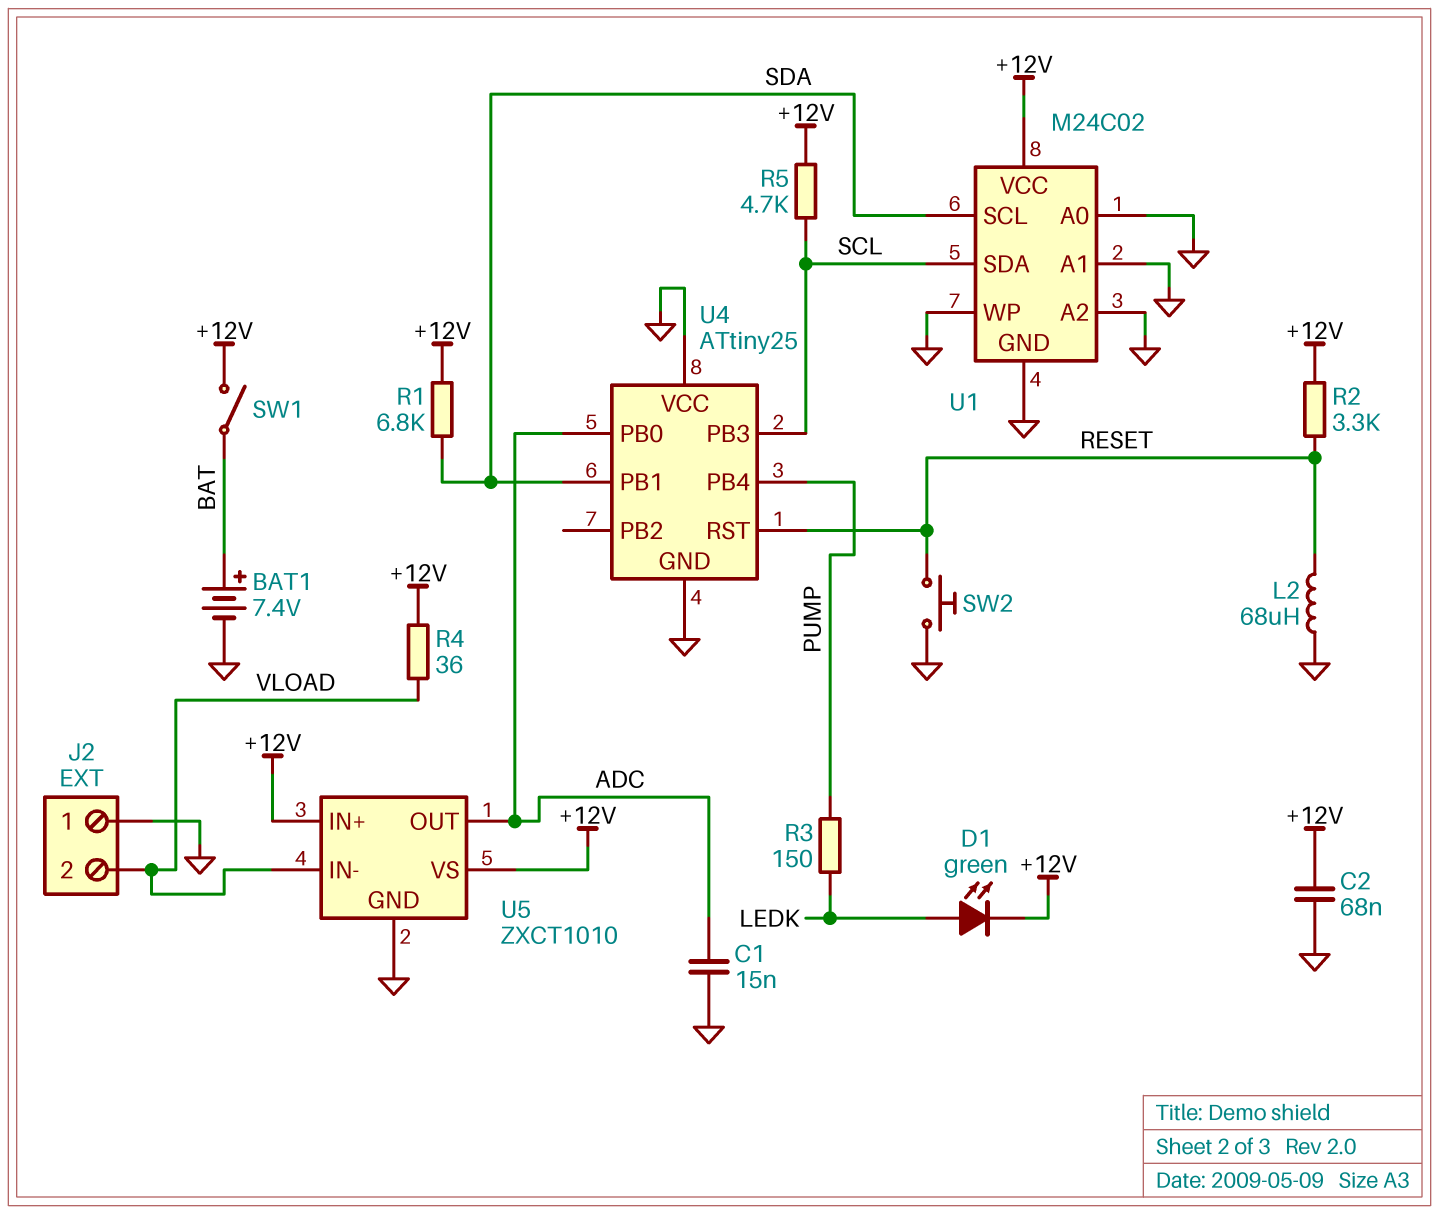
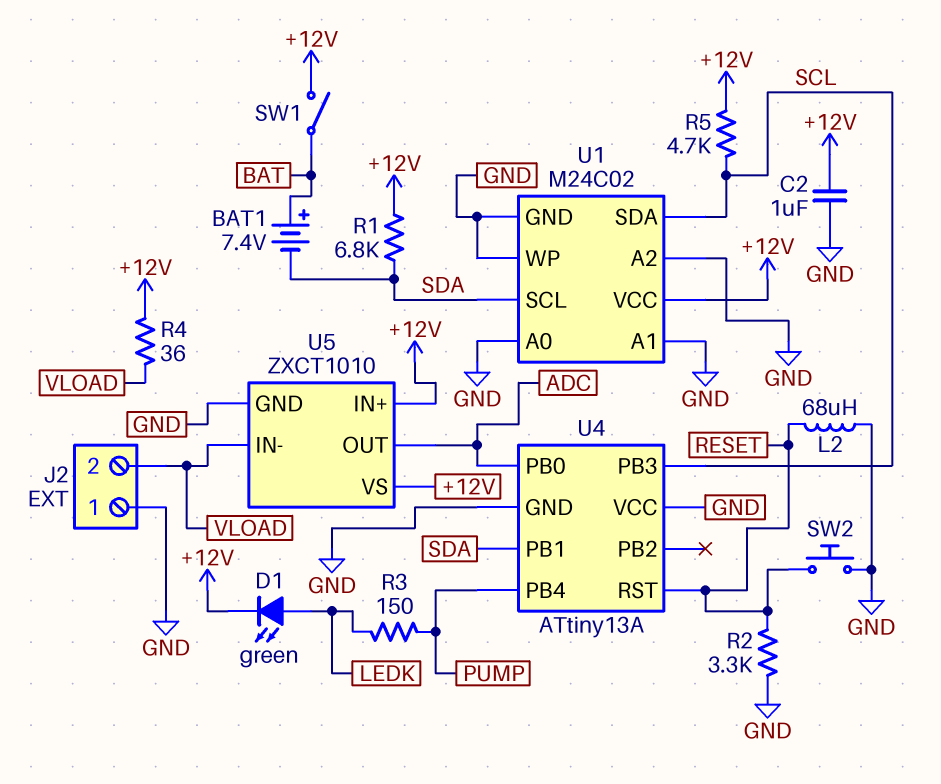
BAT1: 7.4V (plus BAT, minus GND) -> 7.4V (plus BAT, minus SDA)
C1: 15nF (ADC, GND) -> none
C2: 68nF (+12V, GND) -> 1uF (+12V, GND)
R2: 3.3k (+12V, RESET) -> 3.3k (GND, RESET)
U4: ATtiny25 -> ATtiny13A

